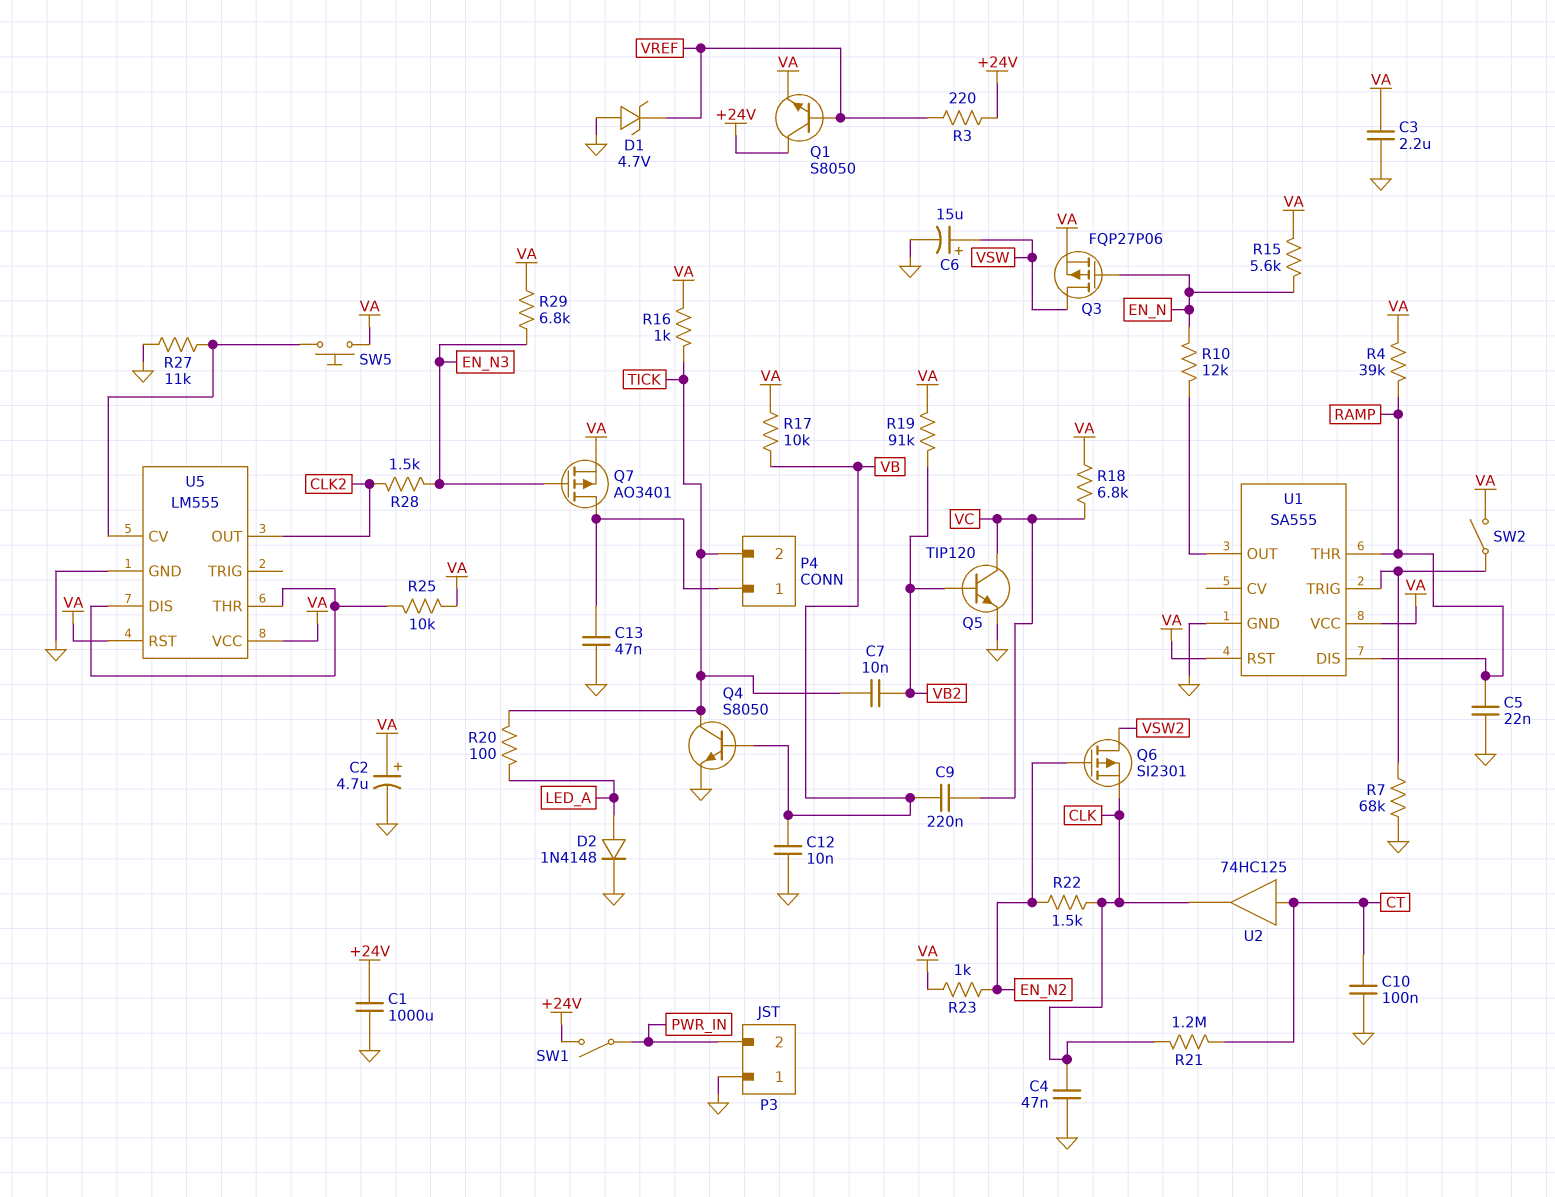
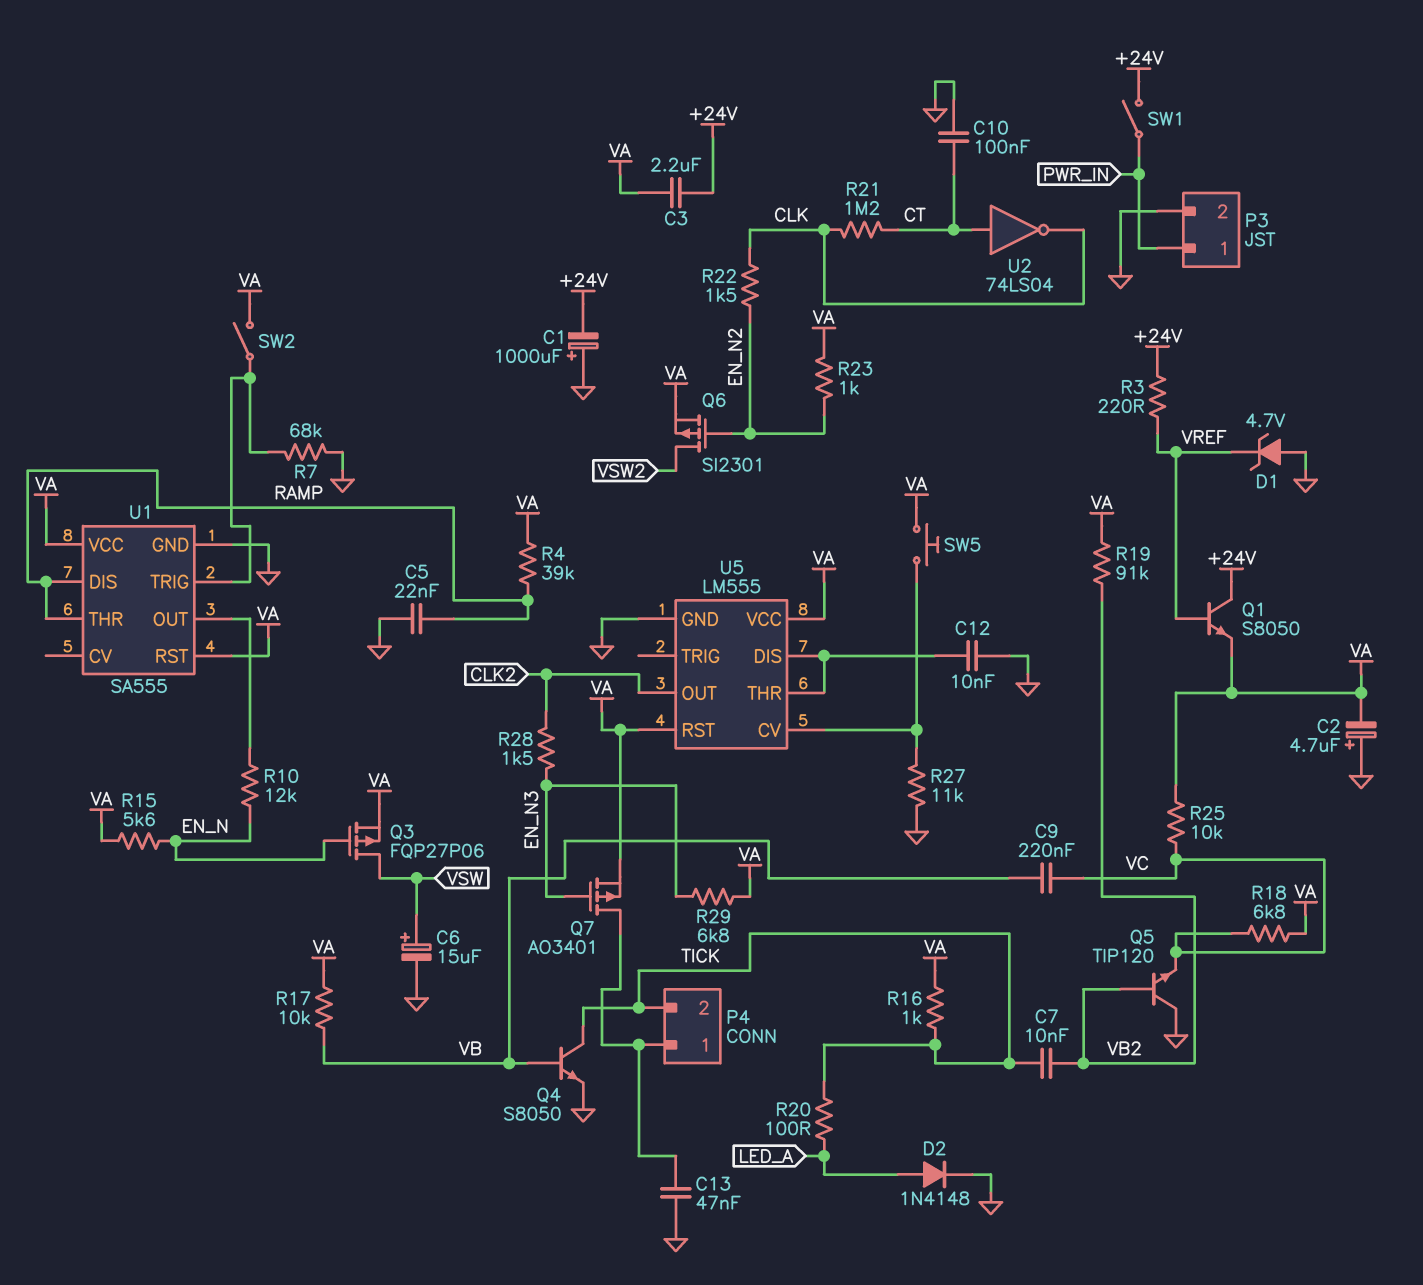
C1: 1000uF (+24V, GND) -> 1000uF (plus GND, minus +24V)
C2: 4.7uF (plus VA, minus GND) -> 4.7uF (plus GND, minus VA)
C3: 2.2uF (GND, VA) -> 2.2uF (+24V, VA)
C4: 47nF (CLK, GND) -> none
C12: 10nF (GND, VB) -> 10nF (GND, U5/DIS)
P3 pin 1: GND -> PWR_IN
P3 pin 2: PWR_IN -> GND
Q5: NPN TIP120 (B VB2, C VC, E GND) -> NPN TIP120 (B VB2, C GND, E VC)
Q6: PMOS SI2301 (G EN_N2, D VSW2, S CLK) -> PMOS SI2301 (G EN_N2, D VSW2, S VA)
R25: 10k (U5/DIS, VA) -> 10k (VA, VC)
U2: buffer 74HC125 (in CT, out CLK) -> NOT 74LS04 (in CT, out CLK)

